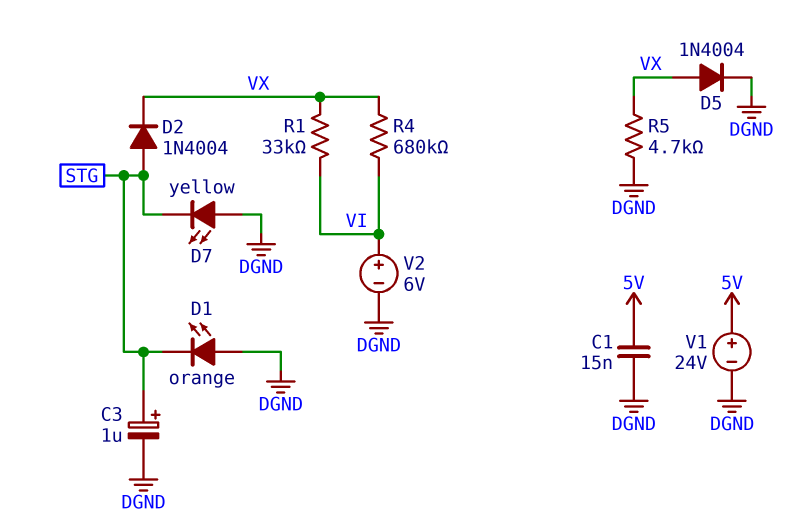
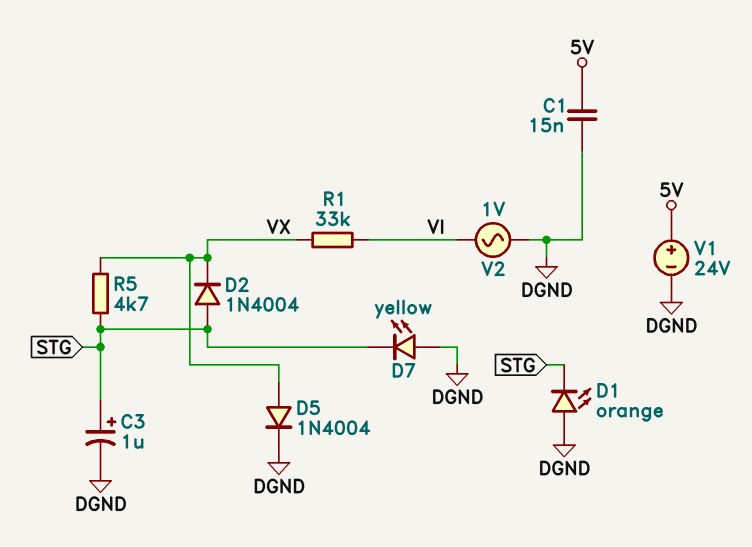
R4: 680k (VI, VX) -> none
R5: 4.7k (DGND, VX) -> 4.7k (STG, VX)
V2: 6V (plus VI, minus DGND) -> AC 1V (DGND, VI)

